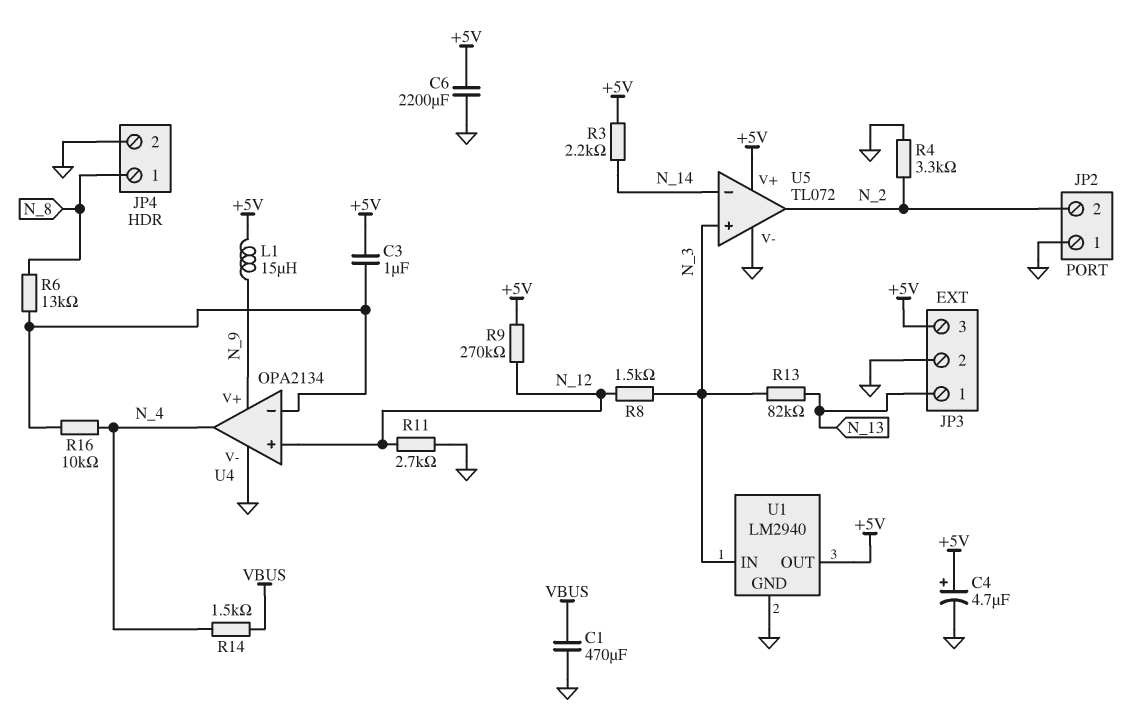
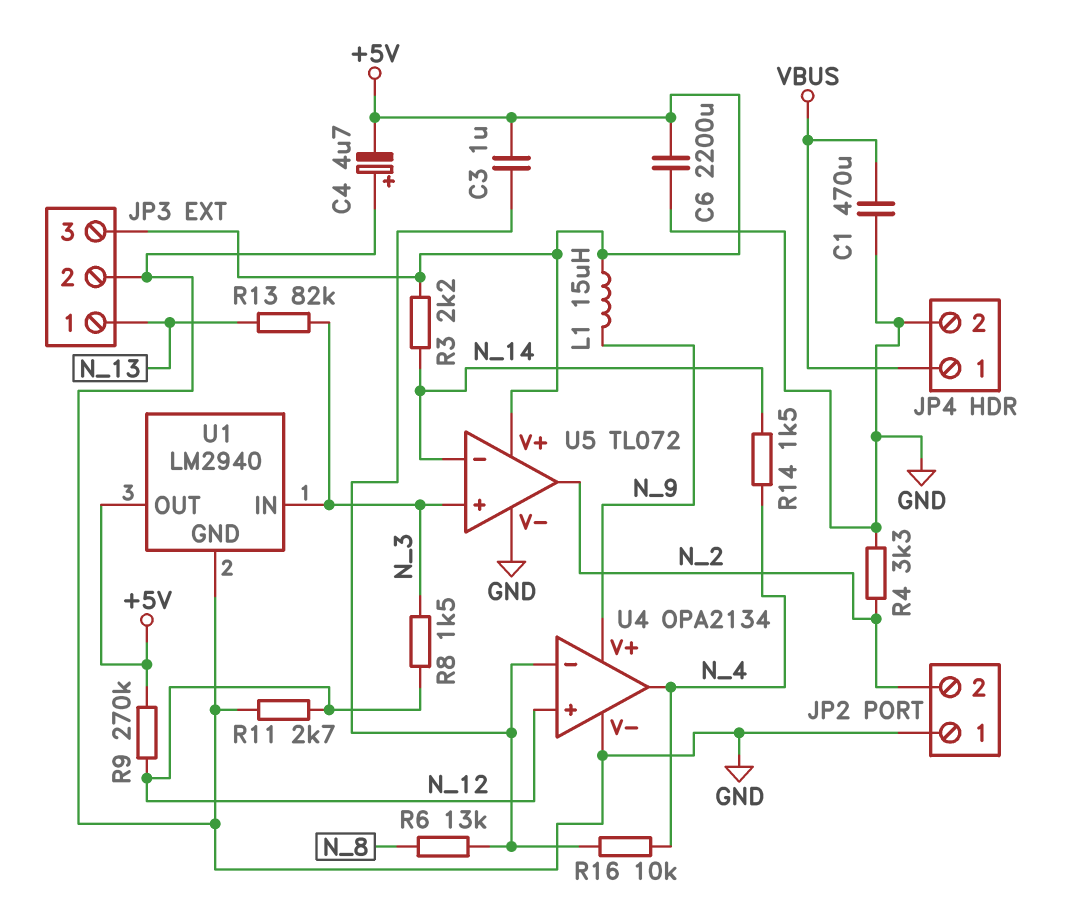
C4: 4.7uF (plus +5V, minus GND) -> 4.7uF (plus GND, minus +5V)
JP4 pin 1: N_8 -> VBUS
R14: 1.5k (N_4, VBUS) -> 1.5k (N_4, N_14)

